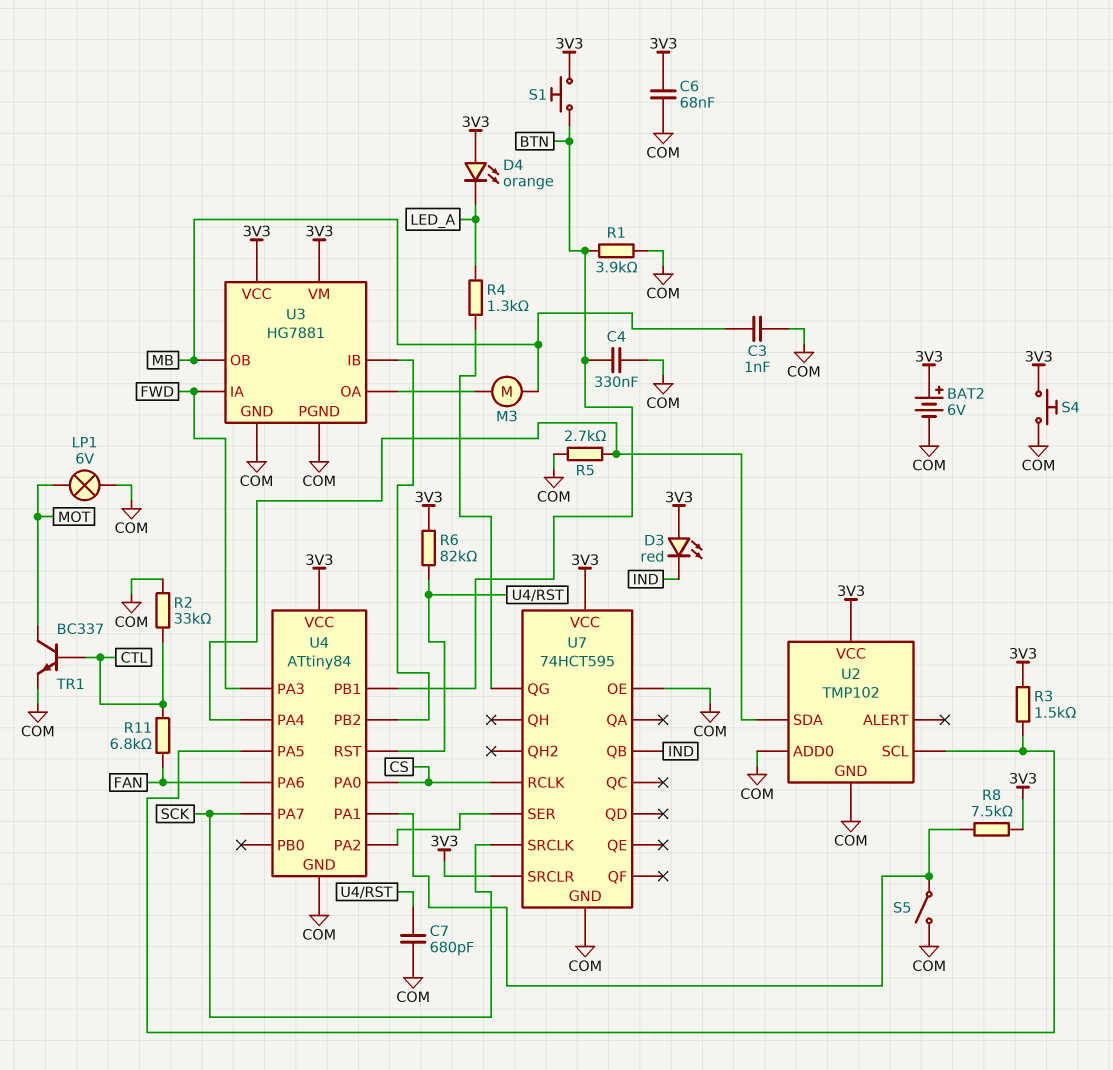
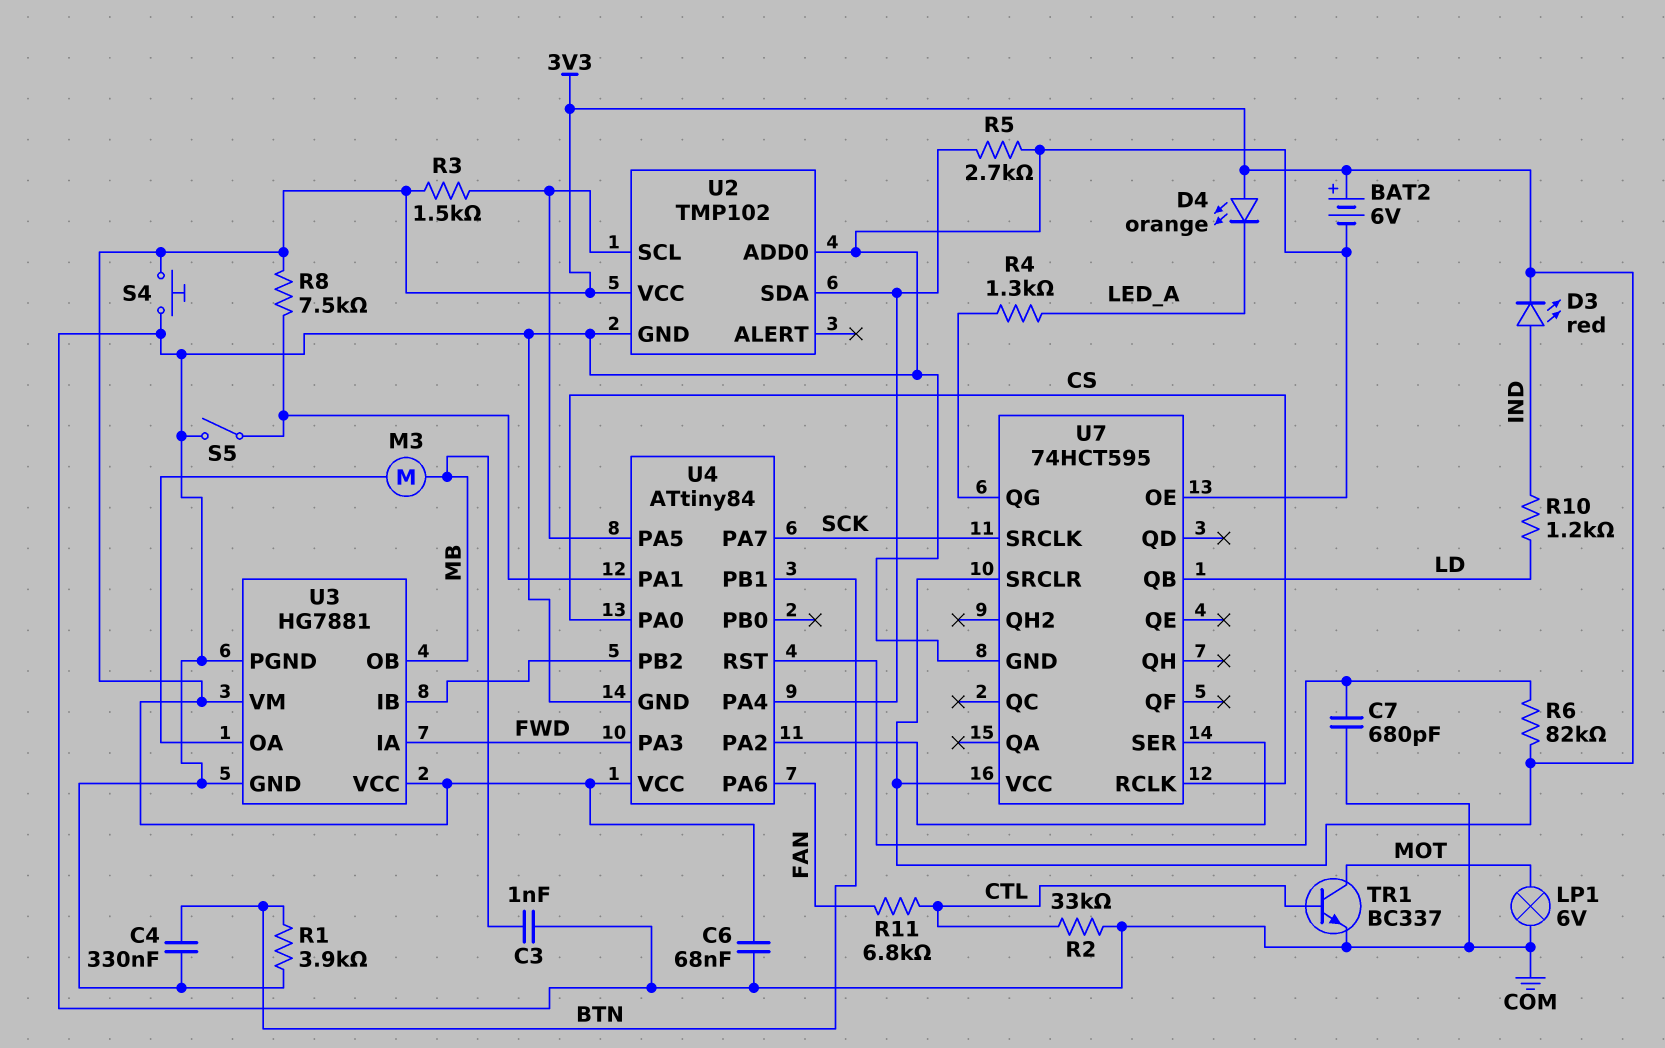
D3: LED red (A 3V3, K IND) -> LED red (A IND, K 3V3)
R10: none -> 1.2k (IND, LD)
S1: button (3V3, BTN) -> none
U7 pin QB: IND -> LD

